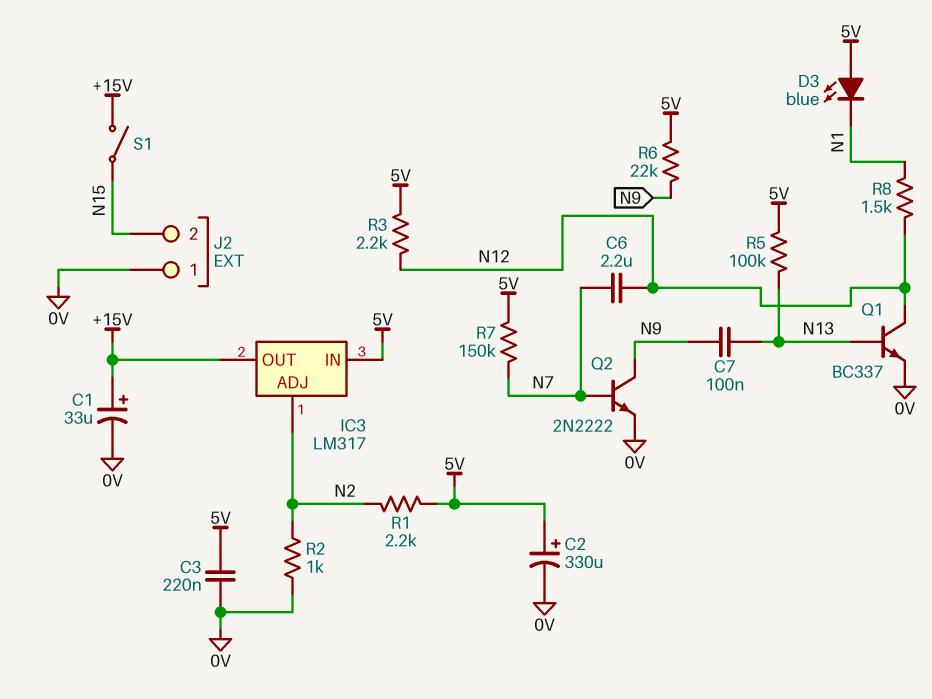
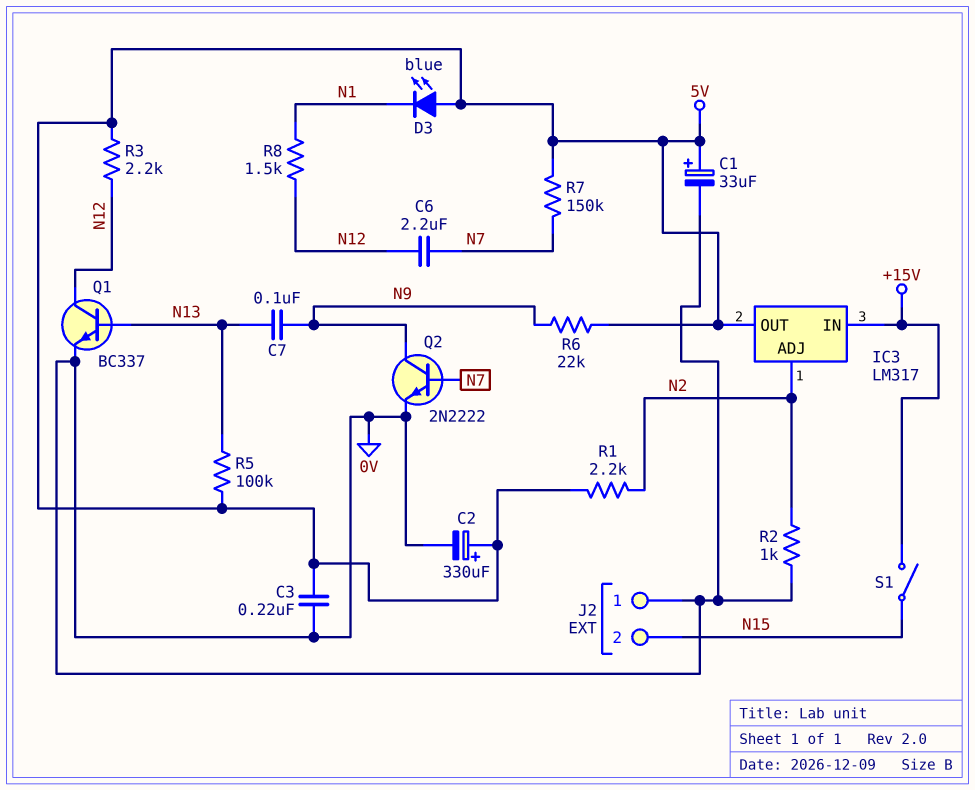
C1: 33uF (plus +15V, minus 0V) -> 33uF (plus 5V, minus 0V)
IC3 pin IN: 5V -> +15V
IC3 pin OUT: +15V -> 5V

